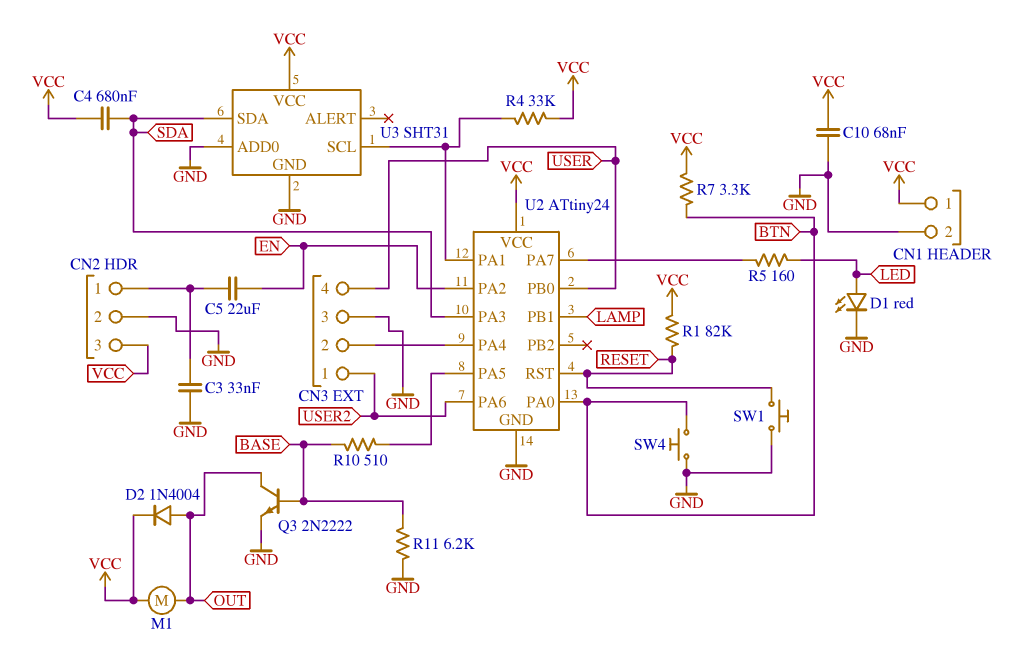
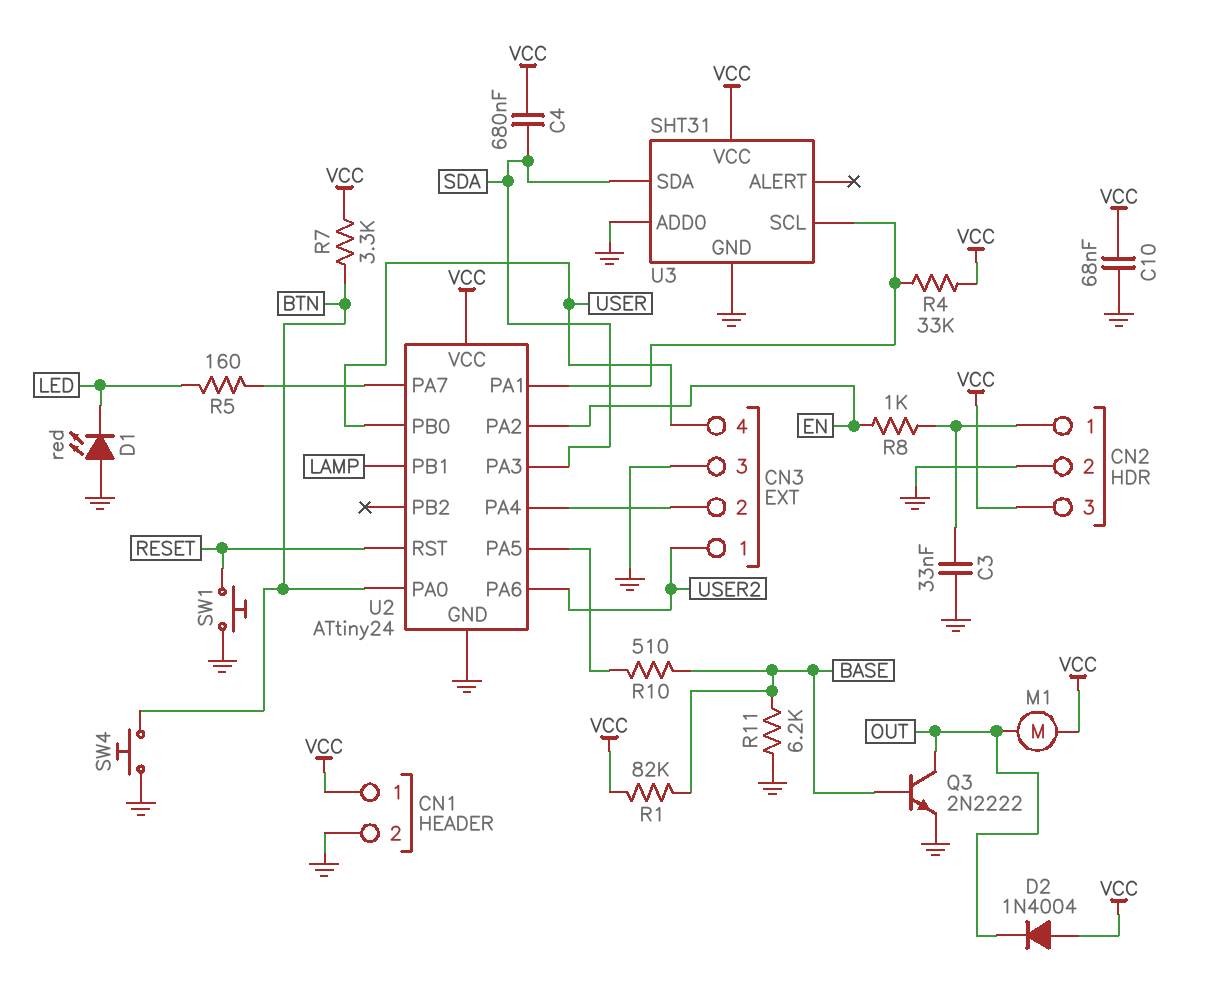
C5: 22uF (CN2/1, EN) -> none
D1: LED red (A LED, K GND) -> LED red (A GND, K LED)
D2: diode 1N4004 (A OUT, K VCC) -> diode 1N4004 (A VCC, K OUT)
R1: 82k (RESET, VCC) -> 82k (BASE, VCC)
R8: none -> 1k (CN2/1, EN)

